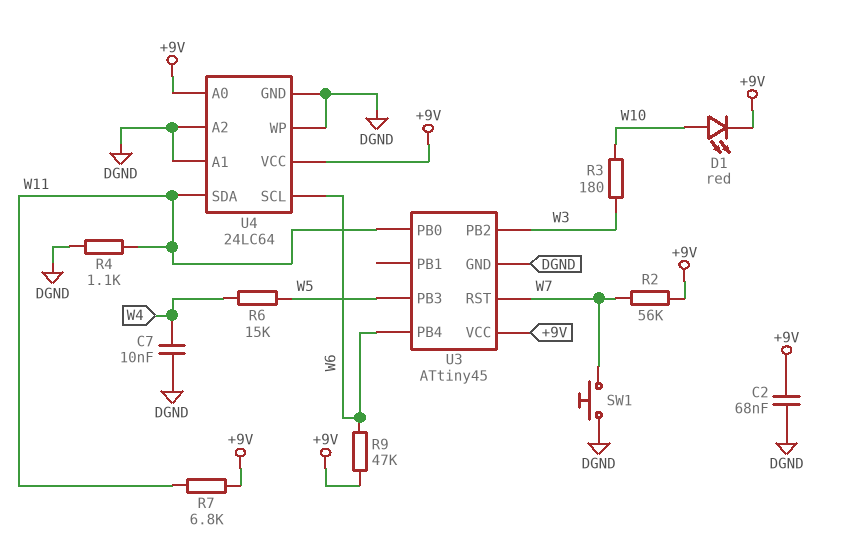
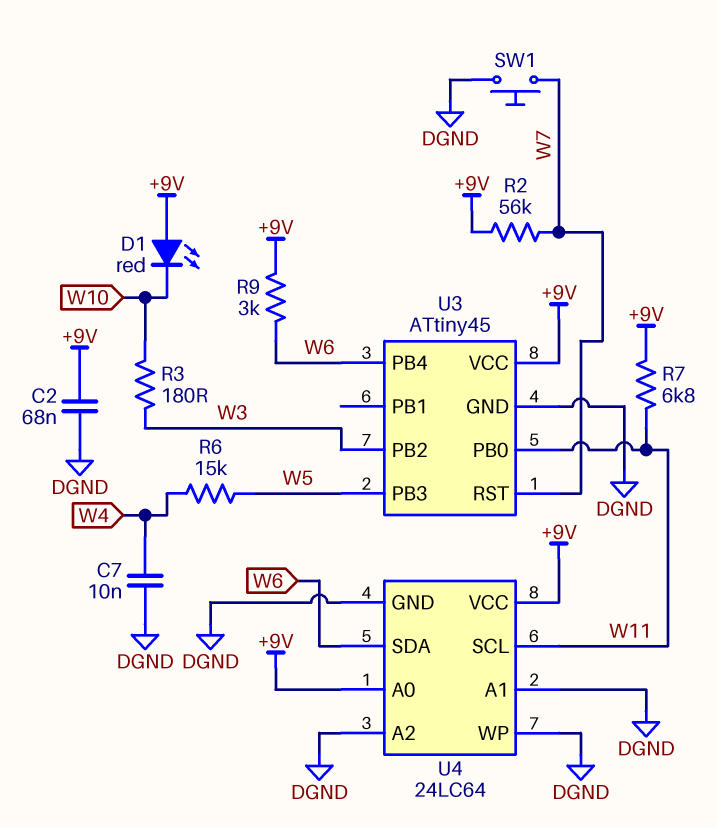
D1: LED red (A W10, K +9V) -> LED red (A +9V, K W10)
R4: 1.1k (DGND, W11) -> none
R9: 47k (+9V, W6) -> 3k (+9V, W6)
U4 pin SCL: W6 -> W11
U4 pin SDA: W11 -> W6

